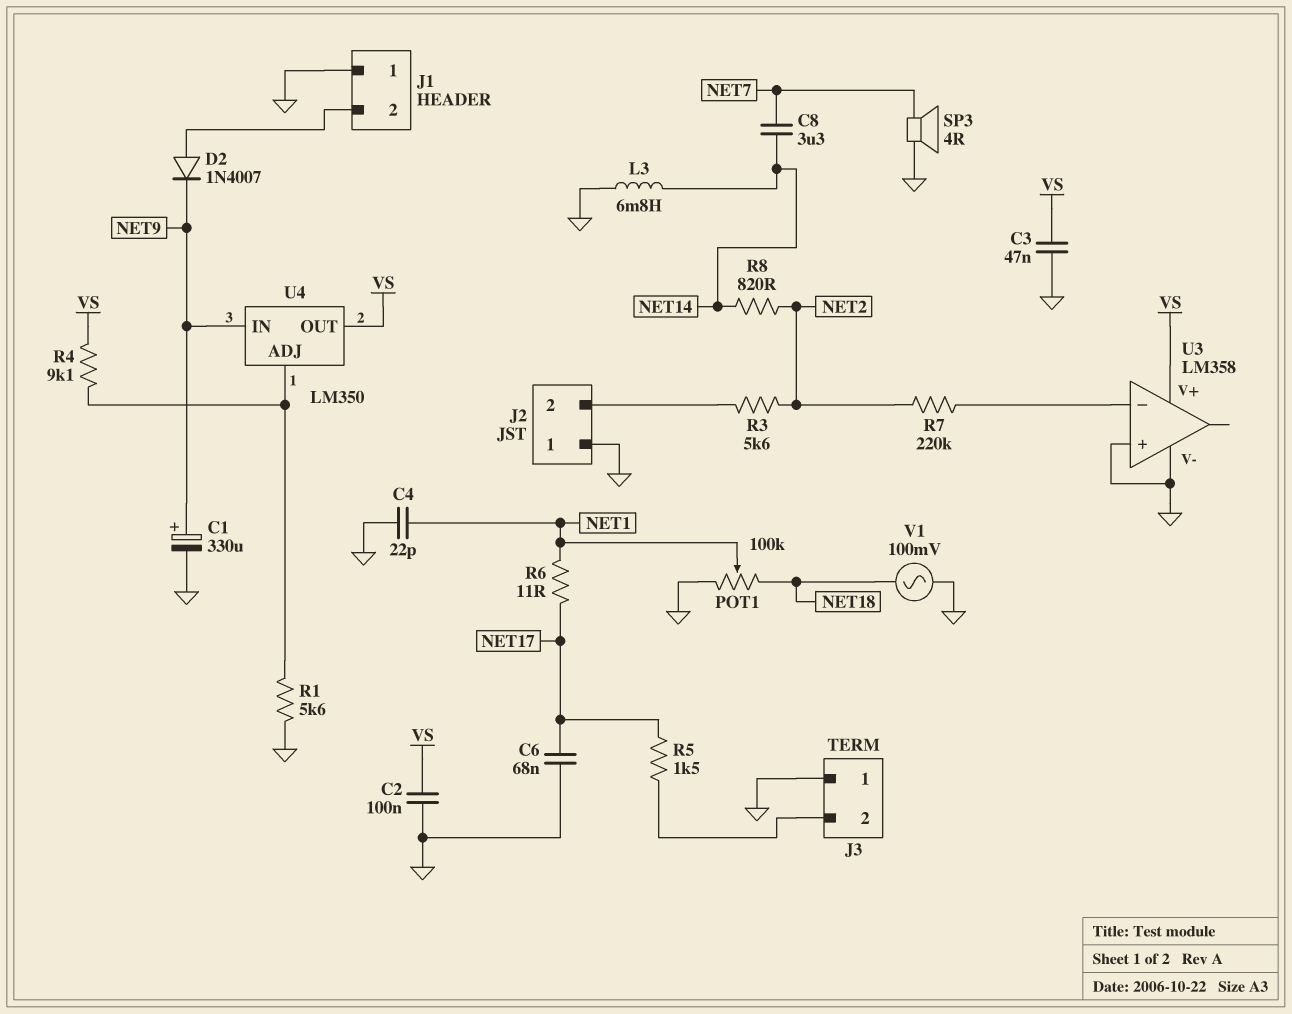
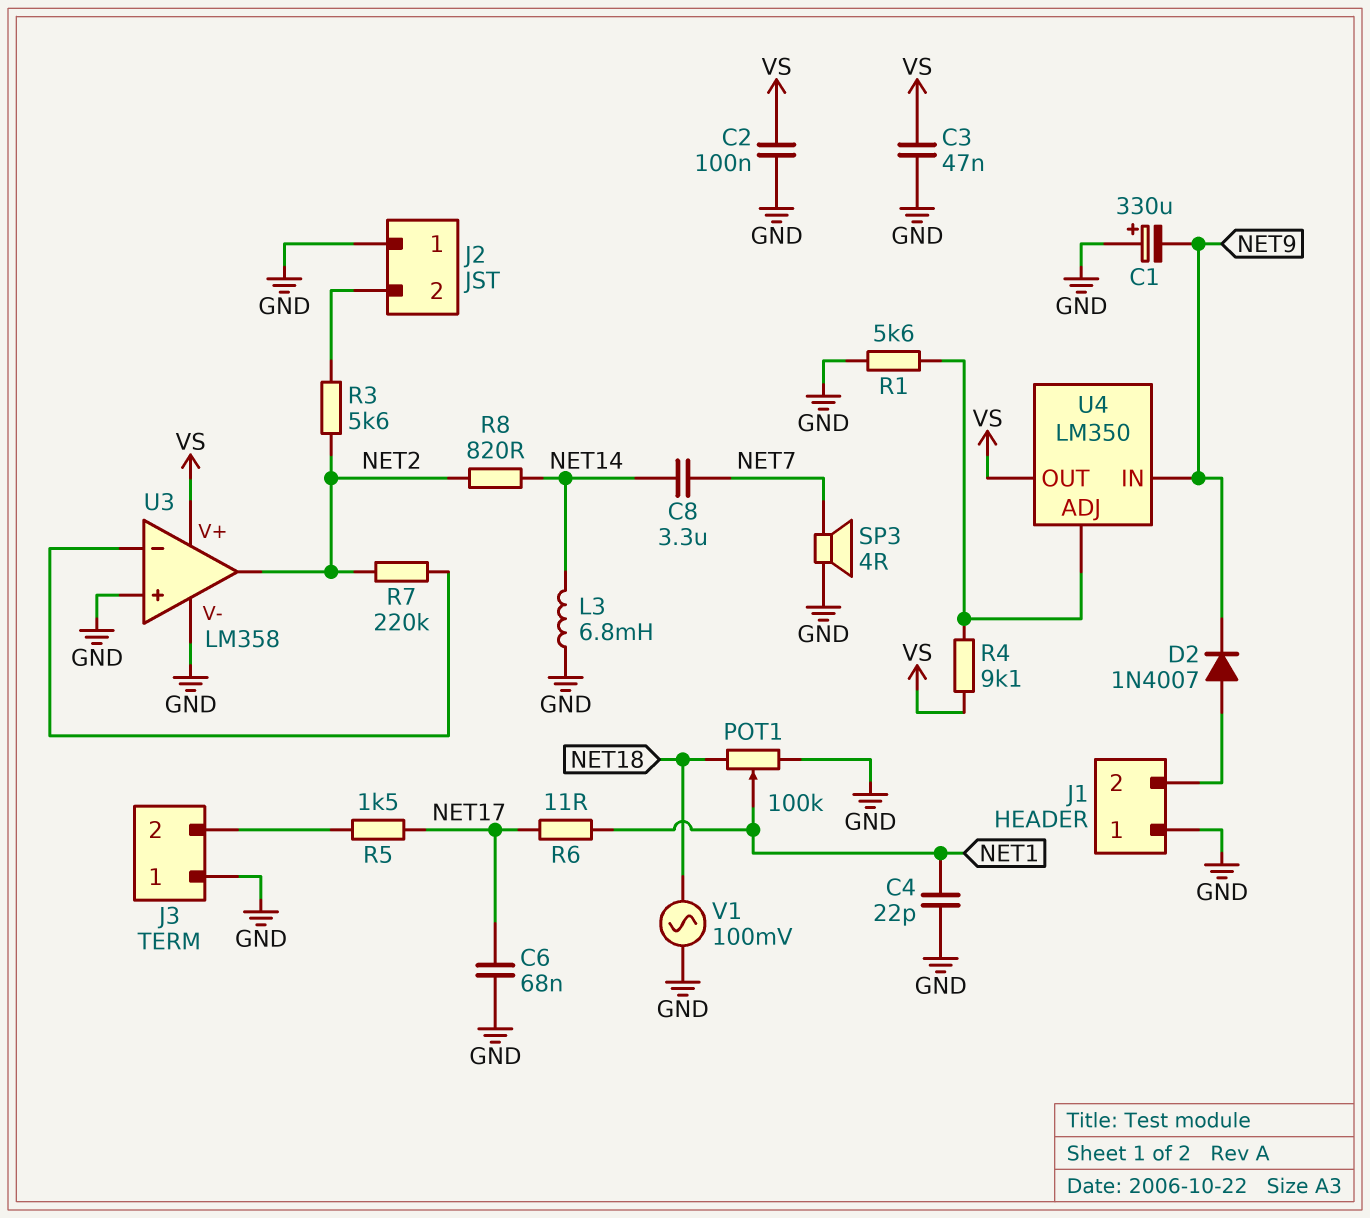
C1: 330uF (plus NET9, minus GND) -> 330uF (plus GND, minus NET9)
U3 pin out: none -> NET2

